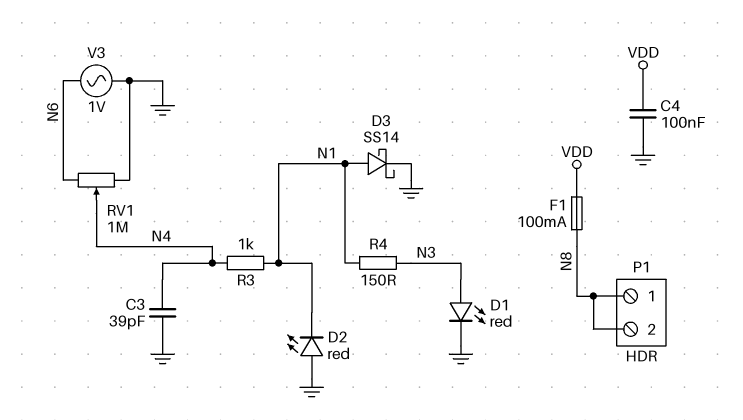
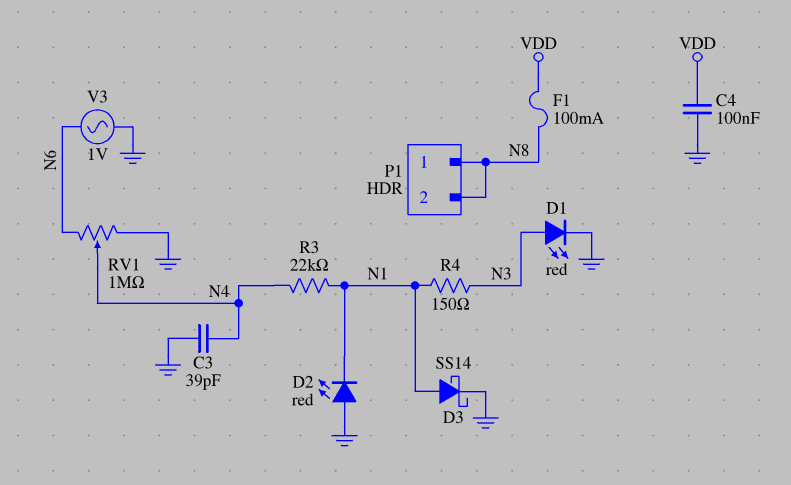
R3: 1k (N1, N4) -> 22k (N1, N4)

